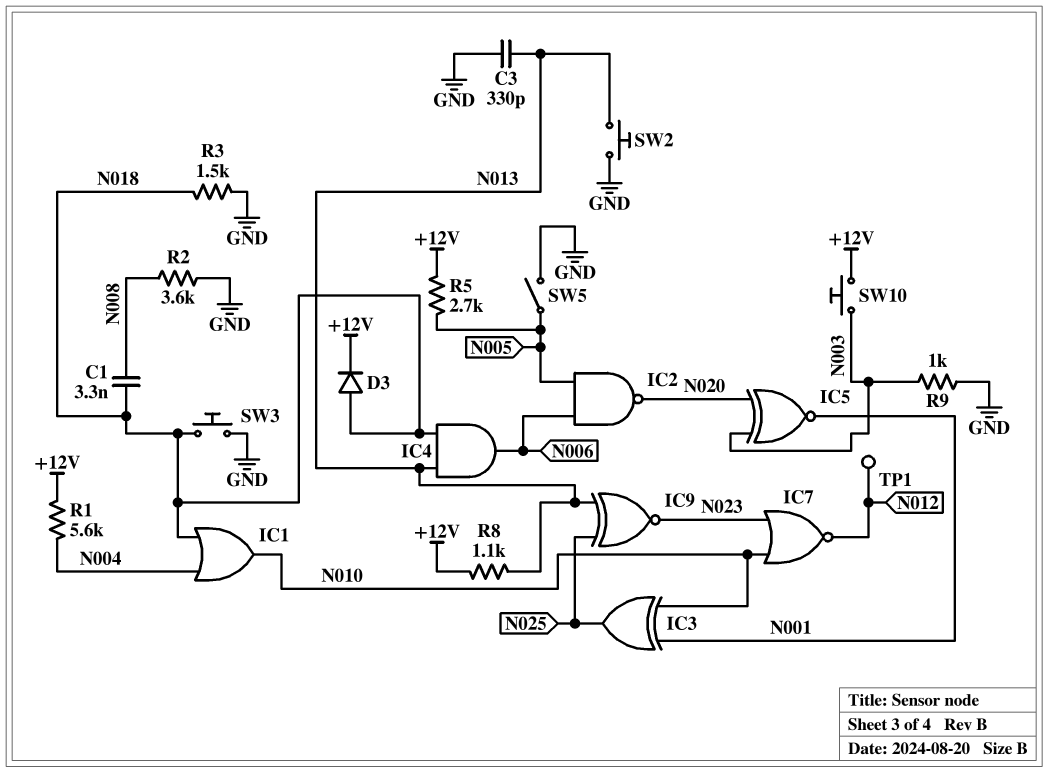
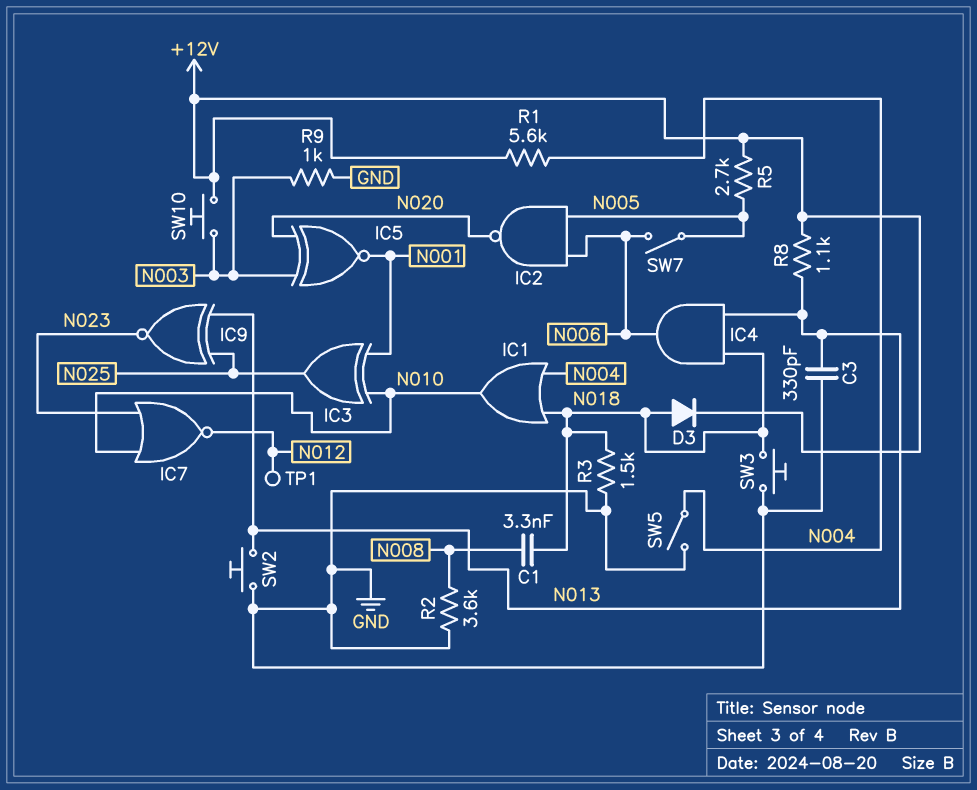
SW5: switch (GND, N005) -> switch (GND, N004)
SW7: none -> switch (N005, N006)

